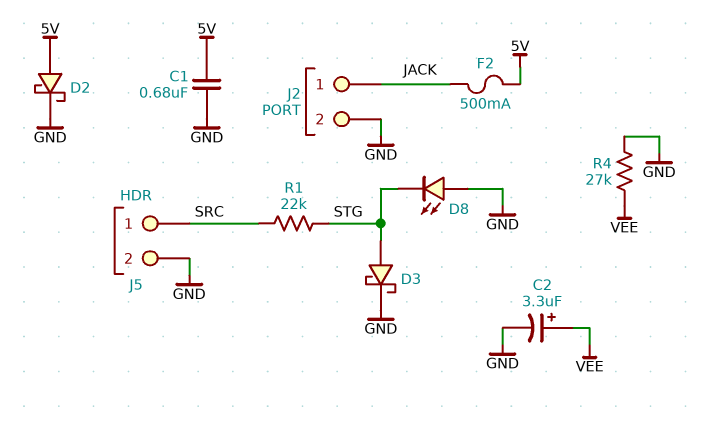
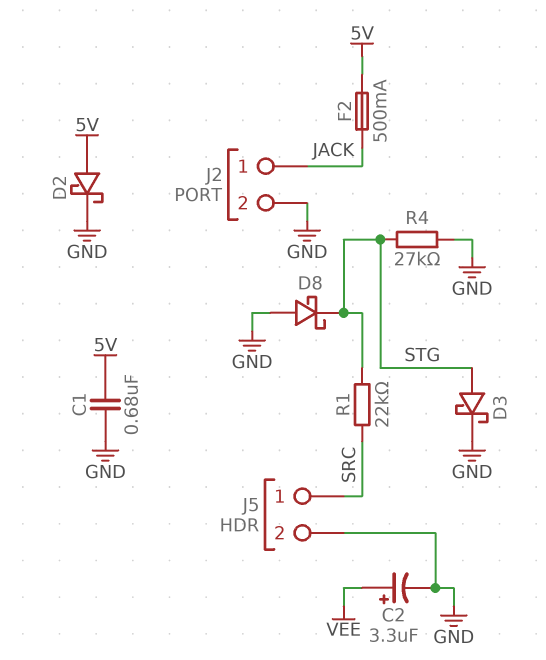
D8: LED (A GND, K STG) -> schottky (A GND, K STG)
R4: 27k (GND, VEE) -> 27k (GND, STG)

